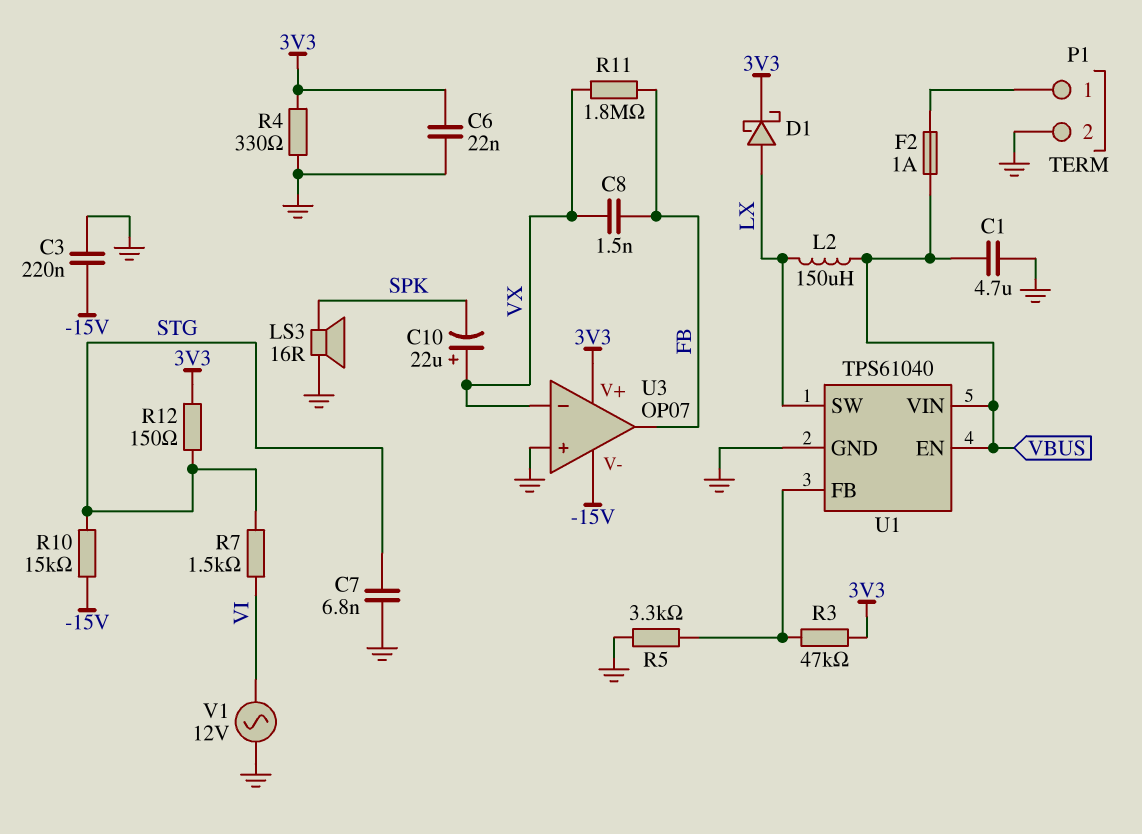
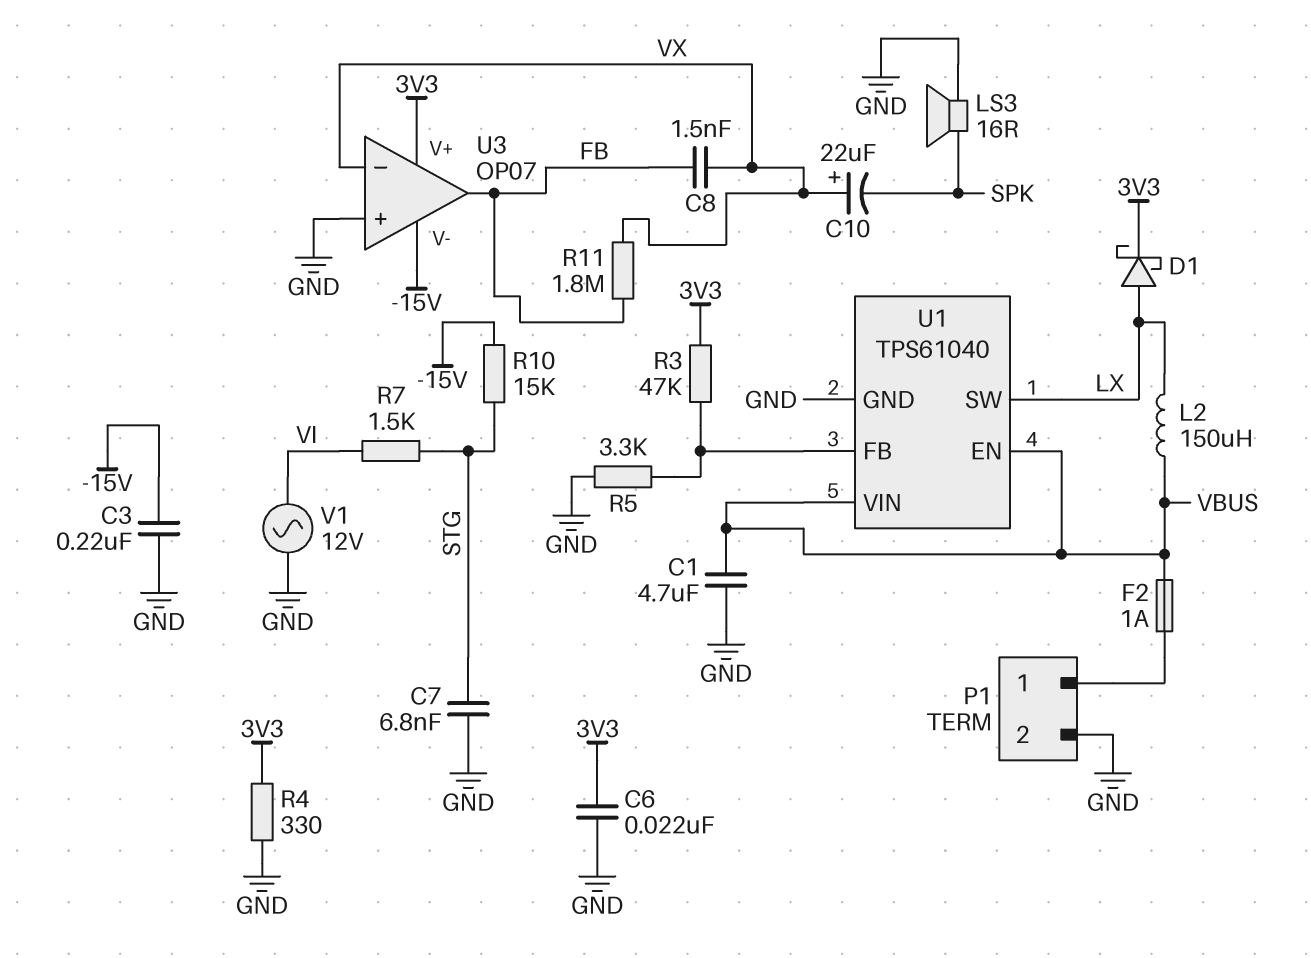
R12: 150 (3V3, STG) -> none

